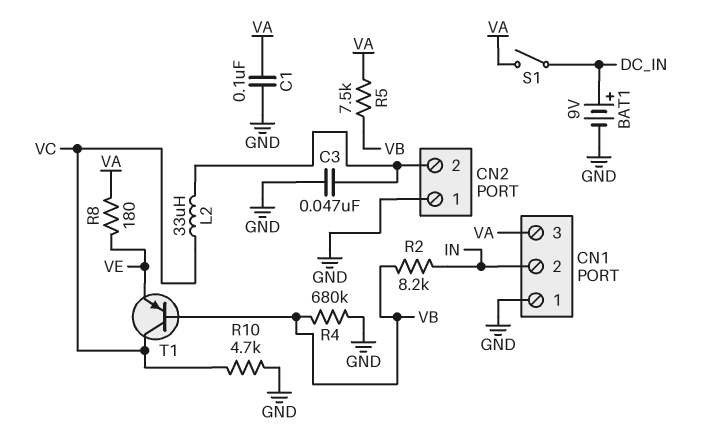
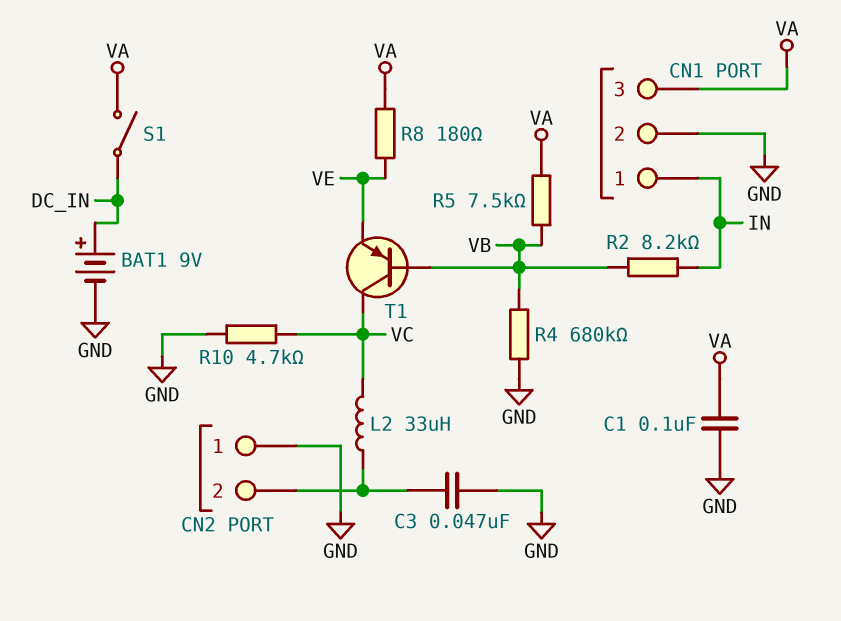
CN1 pin 1: GND -> IN
CN1 pin 2: IN -> GND

